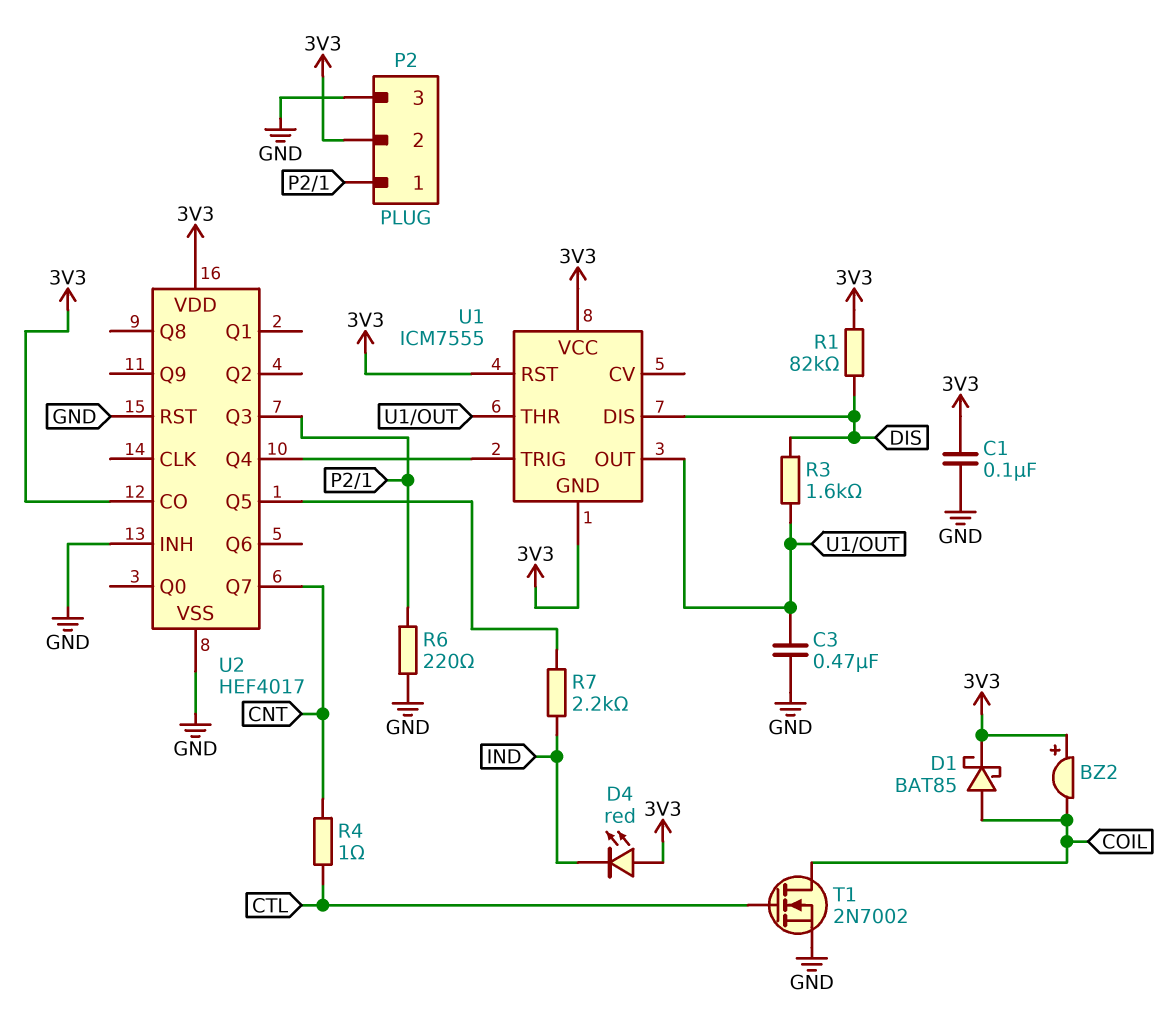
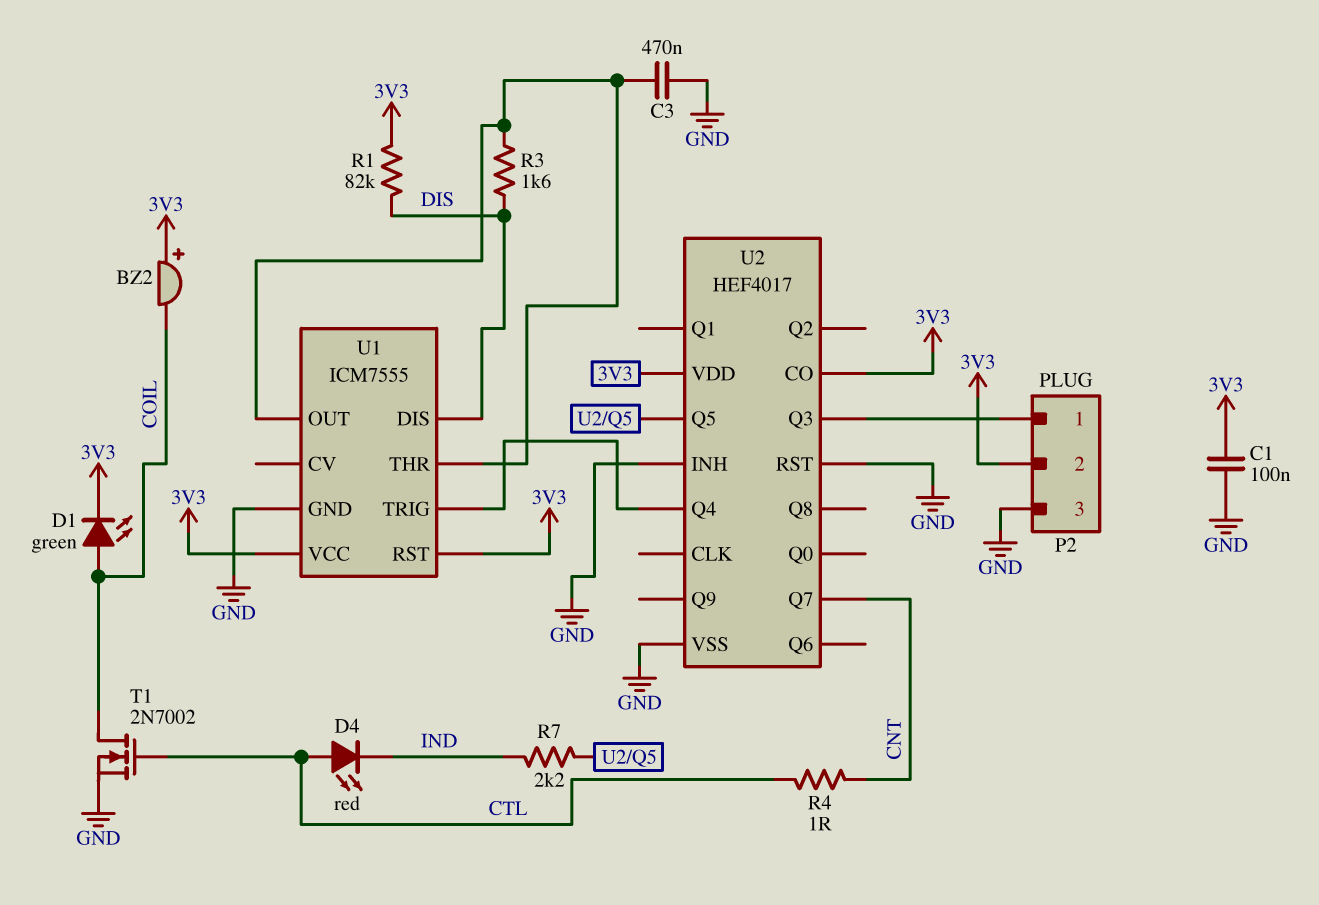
D1: schottky BAT85 (A COIL, K 3V3) -> LED green (A COIL, K 3V3)
D4: LED red (A 3V3, K IND) -> LED red (A CTL, K IND)
R6: 220 (GND, P2/1) -> none
U1 pin GND: 3V3 -> GND

